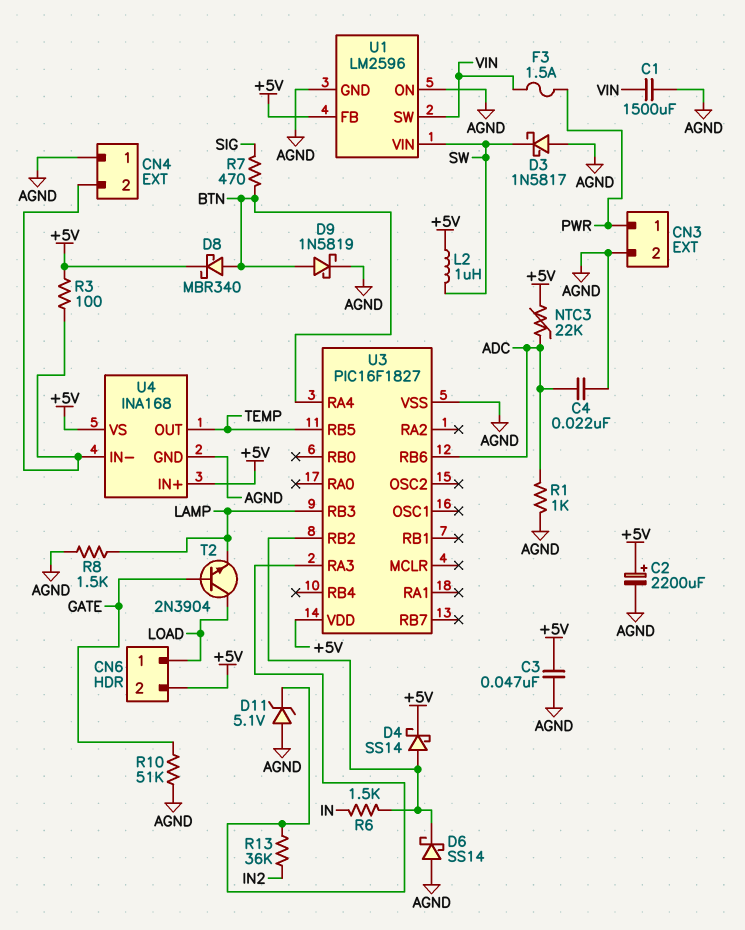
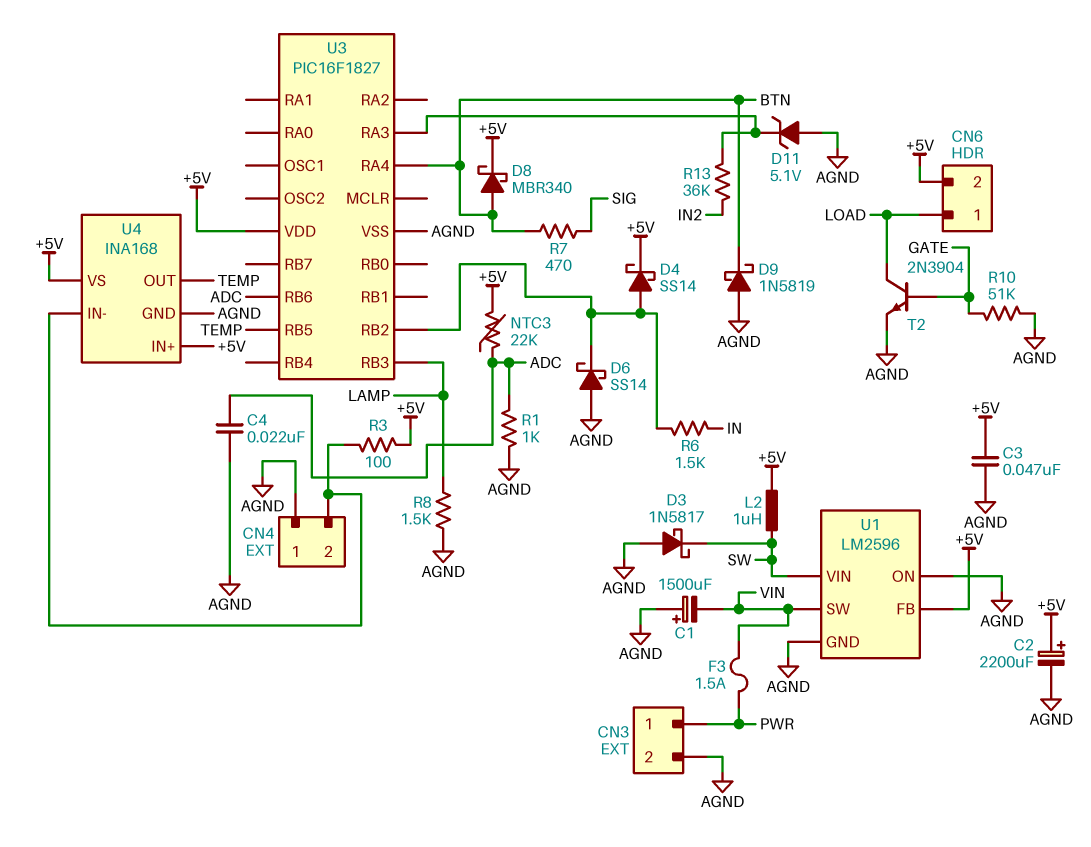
C1: 1500uF (AGND, VIN) -> 1500uF (plus AGND, minus VIN)
D9: schottky 1N5819 (A BTN, K AGND) -> schottky 1N5819 (A AGND, K BTN)
T2: NPN 2N3904 (B GATE, C LOAD, E LAMP) -> NPN 2N3904 (B GATE, C LOAD, E AGND)

